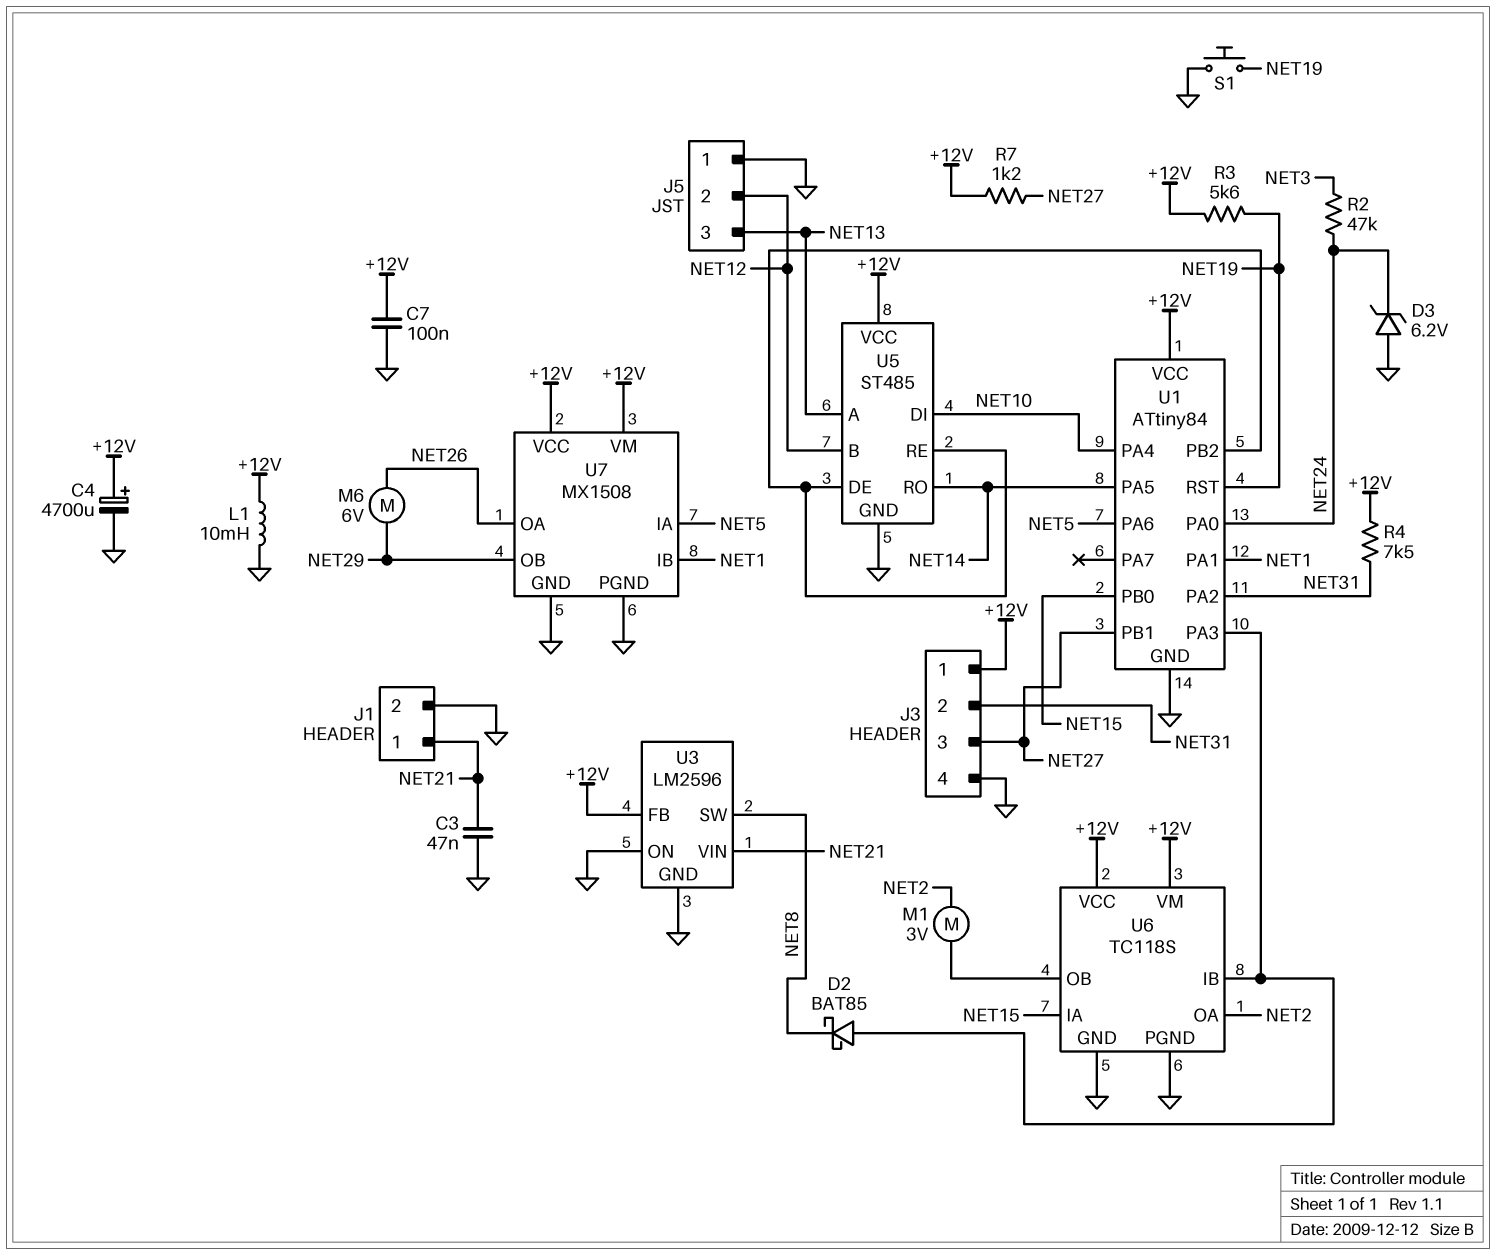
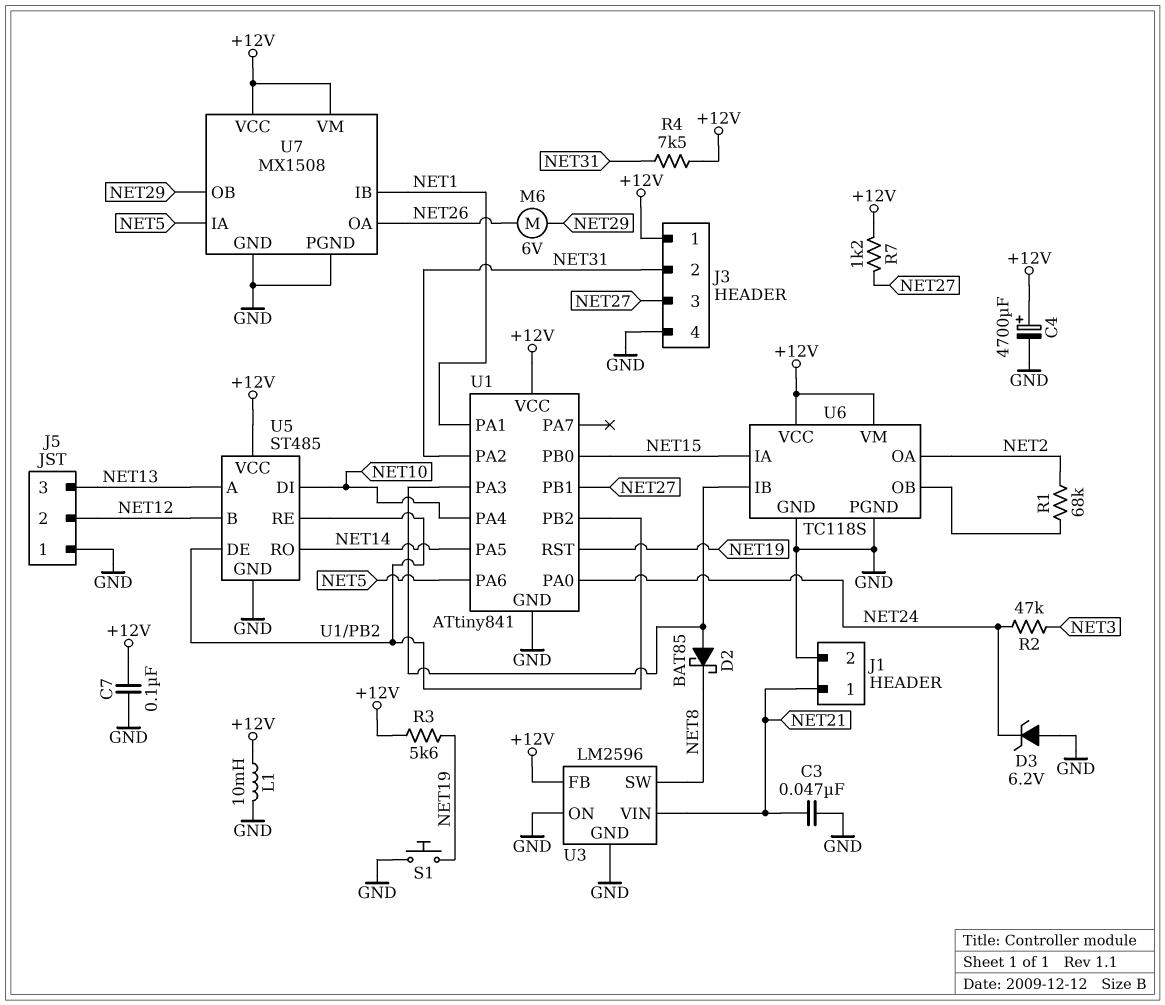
M1: motor 3V (NET2, U6/OB) -> none
R1: none -> 68k (NET2, U6/OB)
U1: ATtiny84 -> ATtiny841

